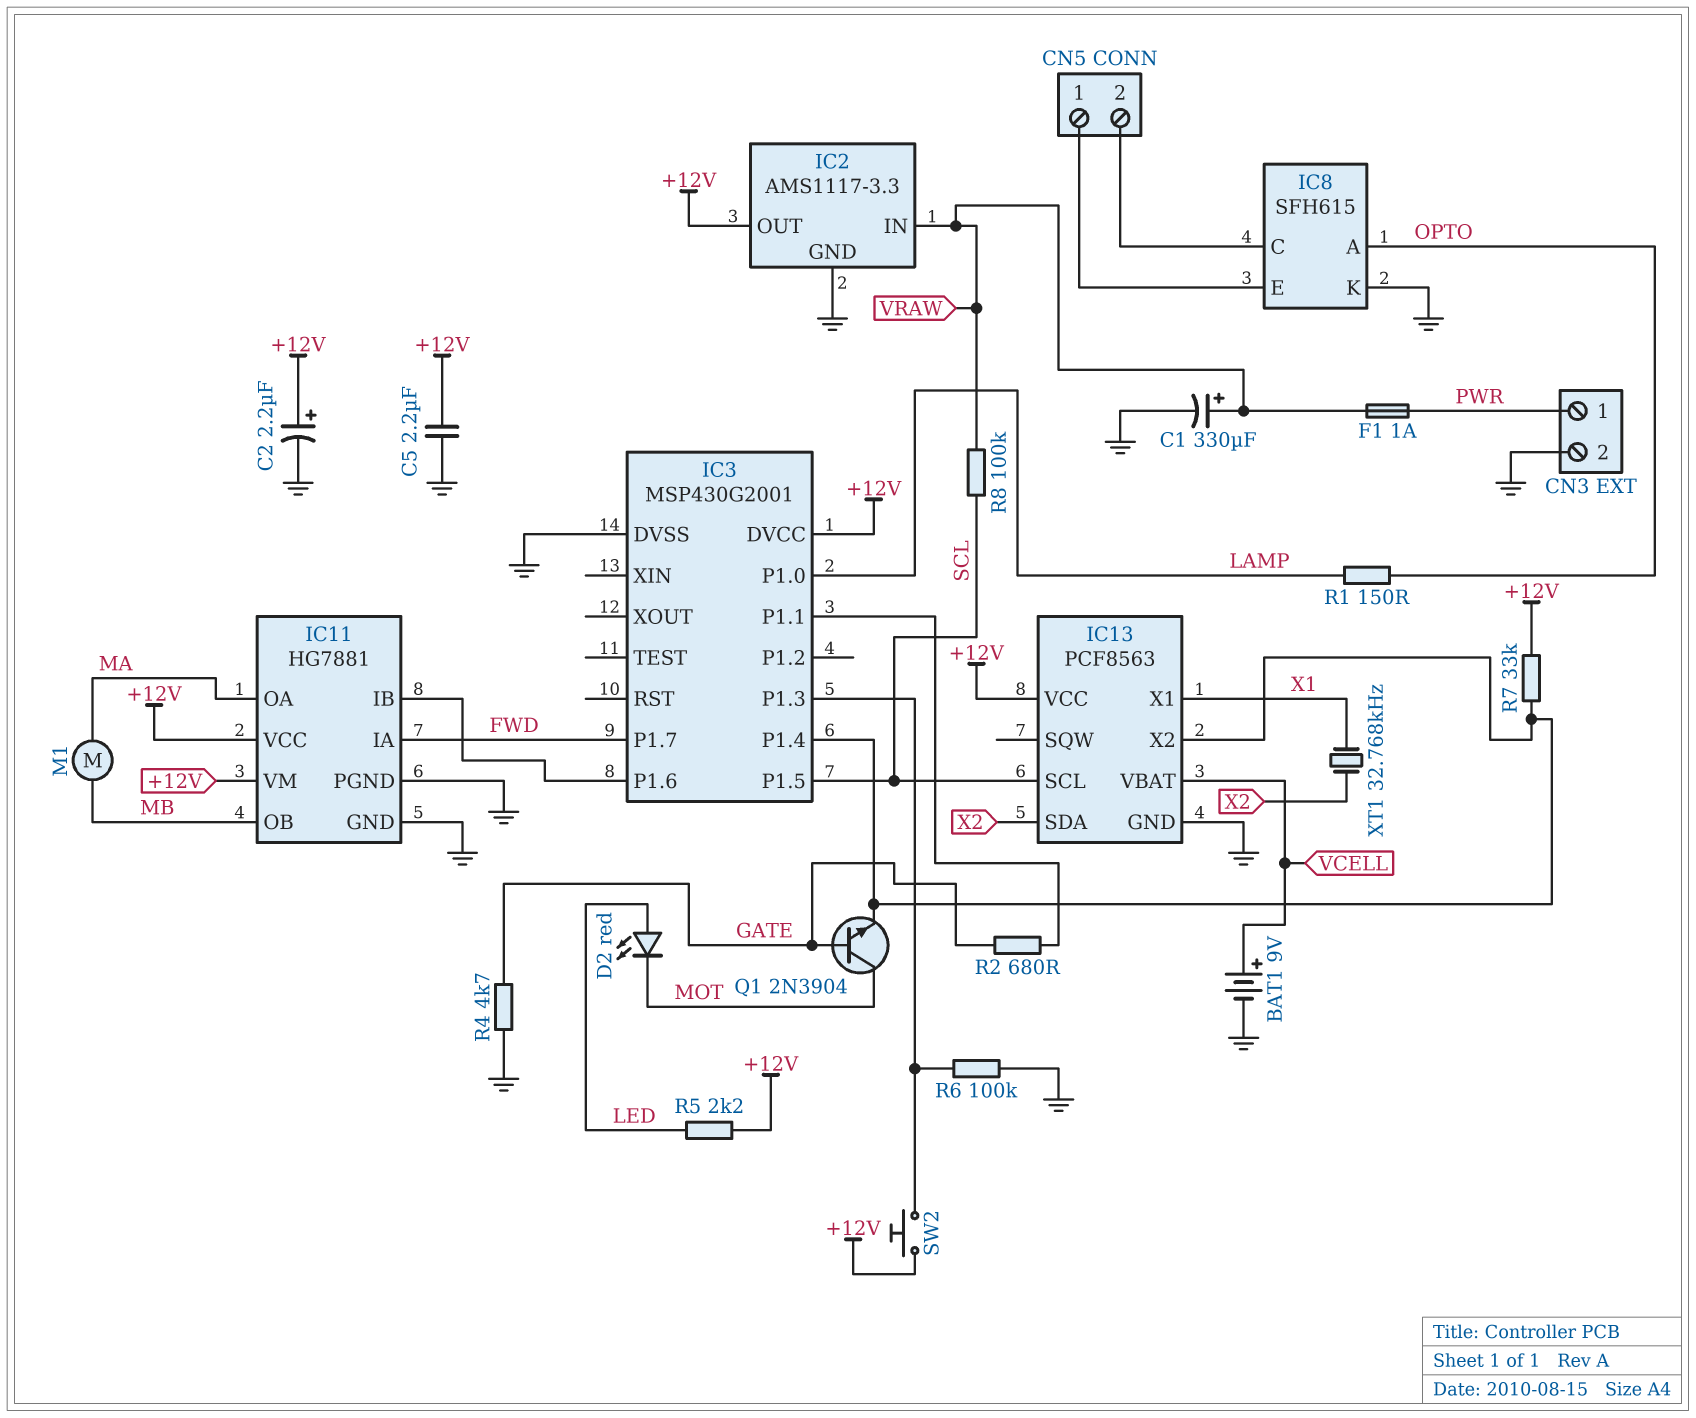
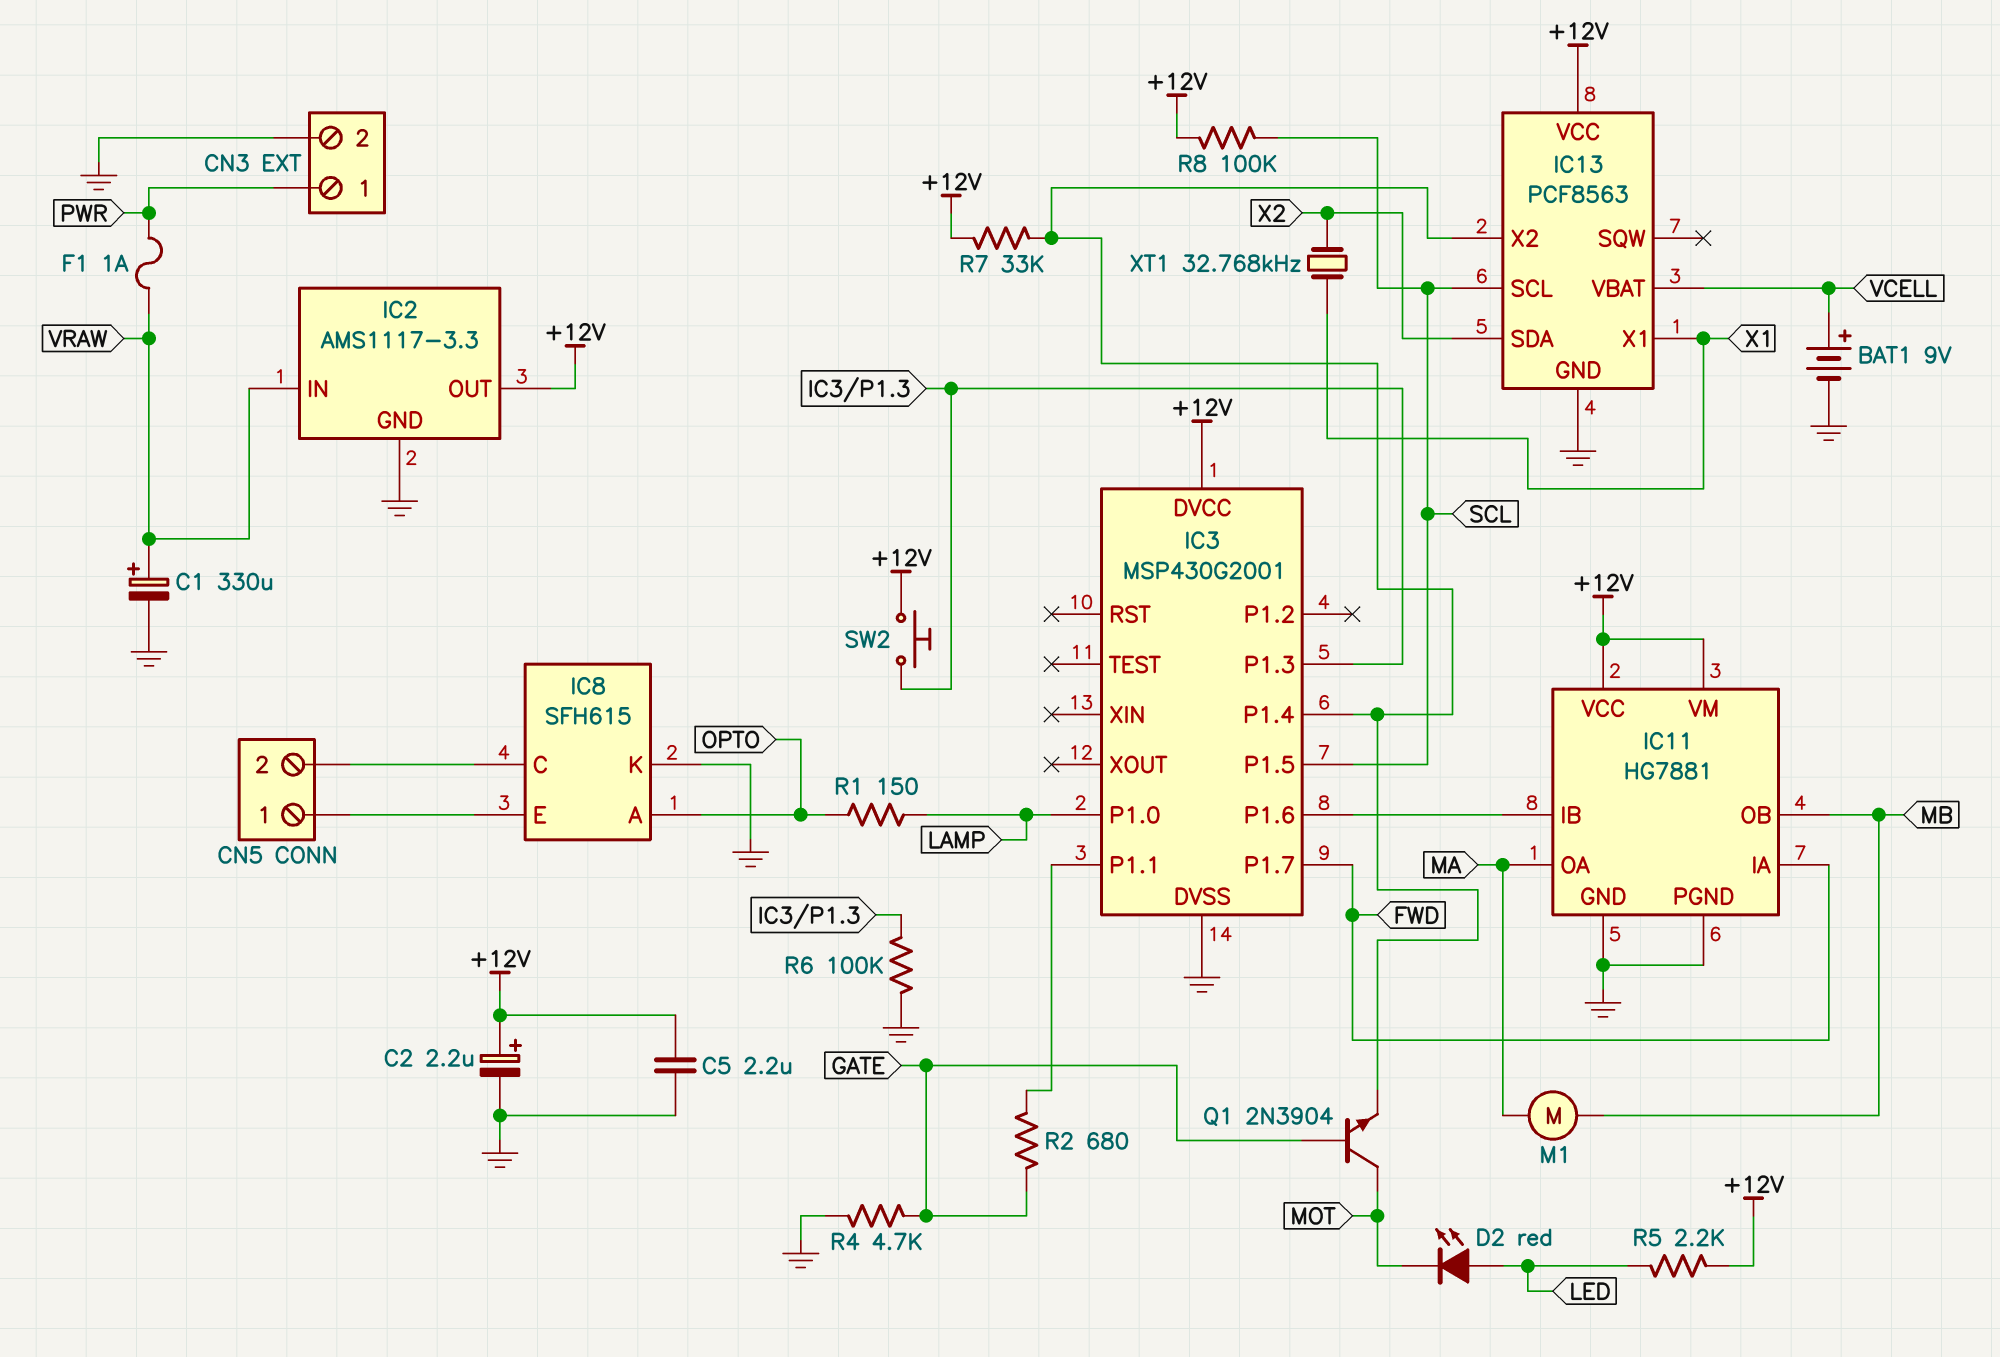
R8: 100k (SCL, VRAW) -> 100k (+12V, SCL)

